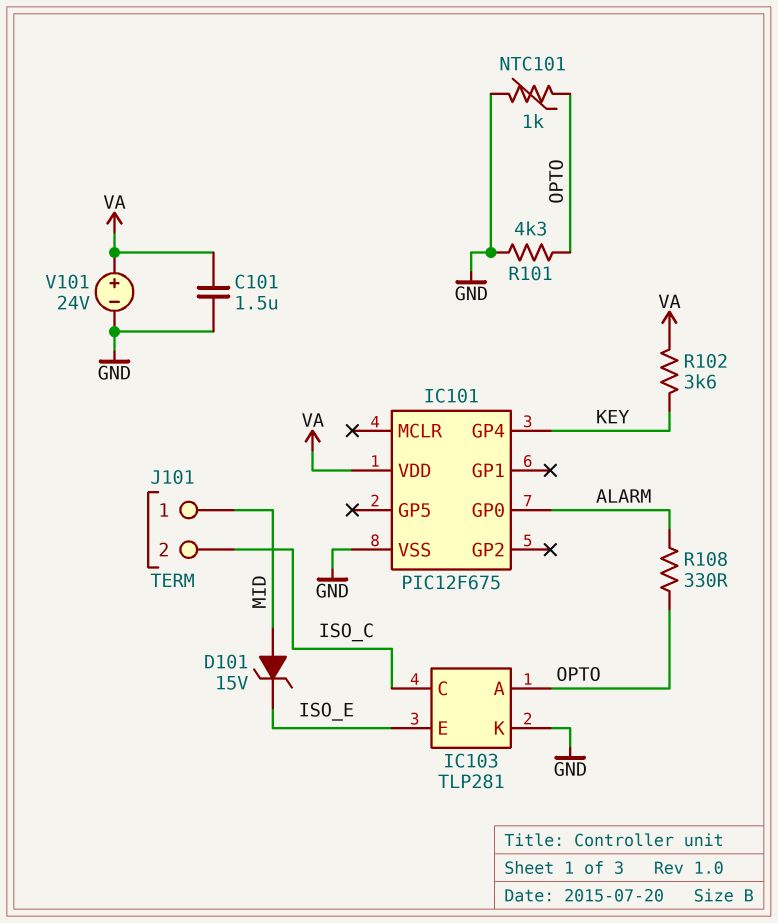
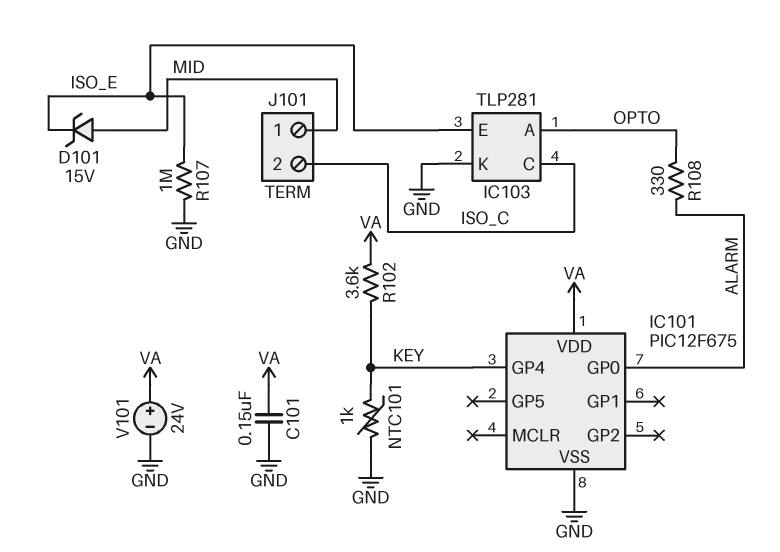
C101: 1.5uF (GND, VA) -> 150nF (GND, VA)
NTC101: 1k (GND, OPTO) -> 1k (GND, KEY)
R101: 4.3k (GND, OPTO) -> none
R107: none -> 1M (GND, ISO_E)

